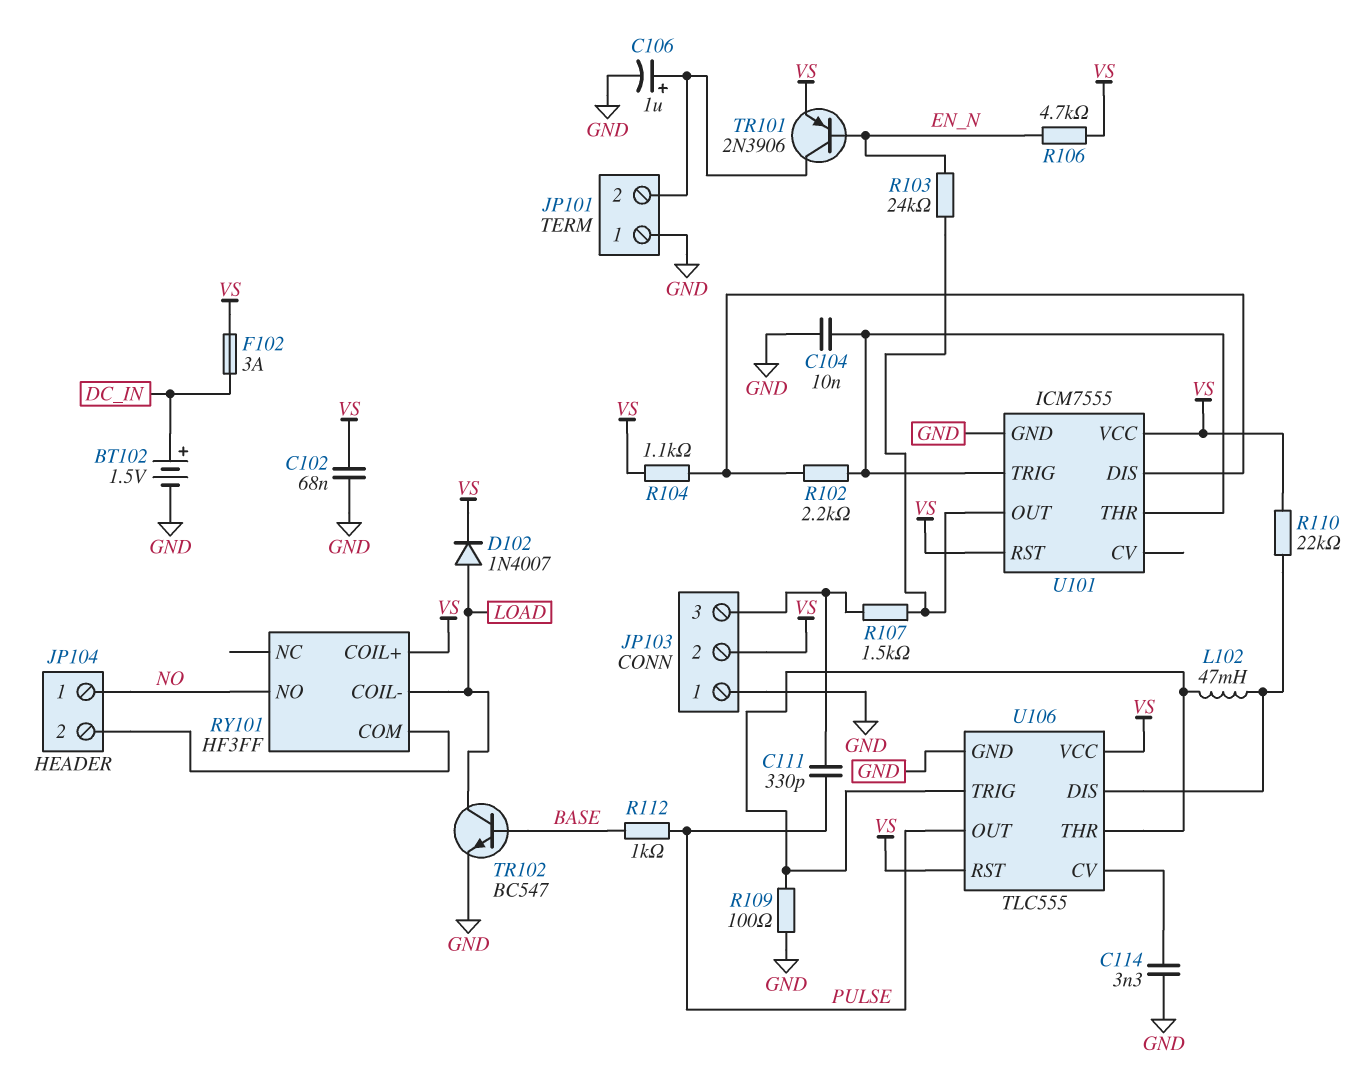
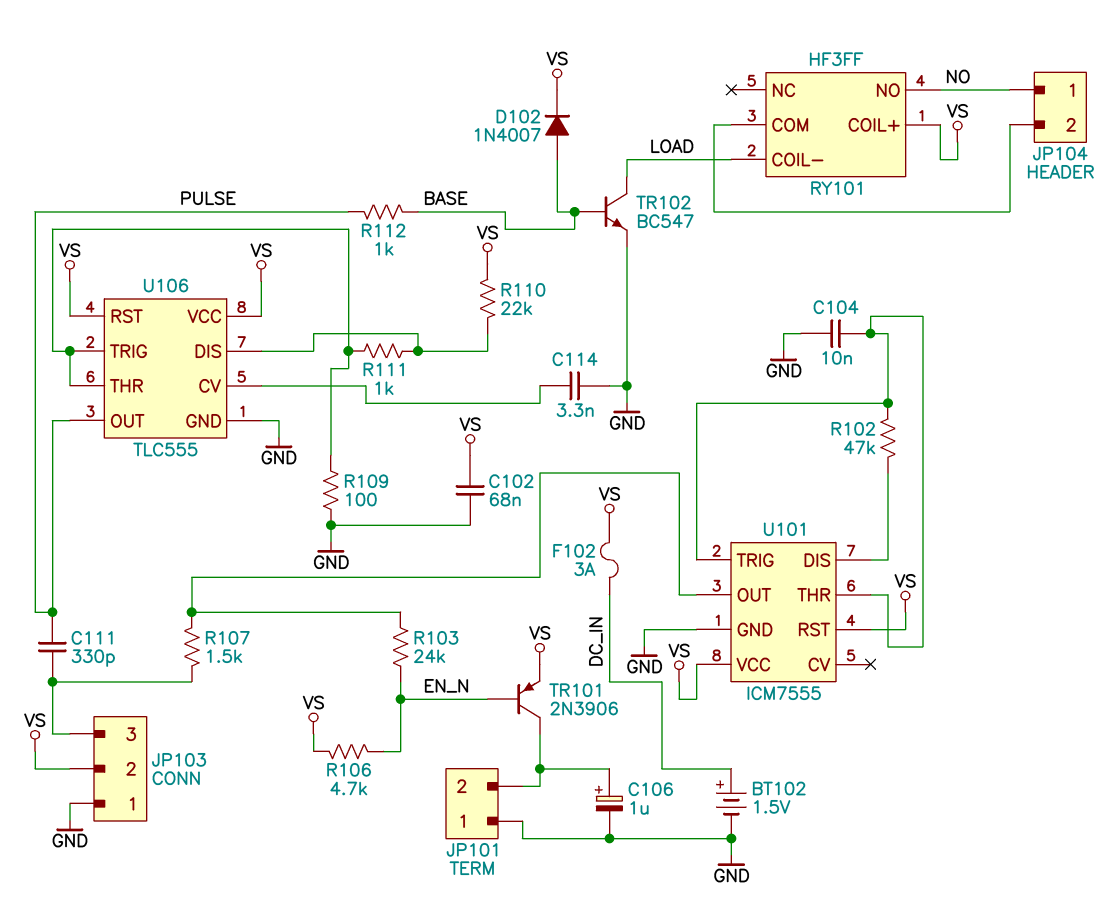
D102: diode 1N4007 (A LOAD, K VS) -> diode 1N4007 (A BASE, K VS)
L102: 47mH (U106/DIS, U106/THR) -> none
R102: 2.2k (U101/DIS, U101/THR) -> 47k (U101/DIS, U101/THR)
R104: 1.1k (U101/DIS, VS) -> none
R111: none -> 1k (U106/DIS, U106/THR)

